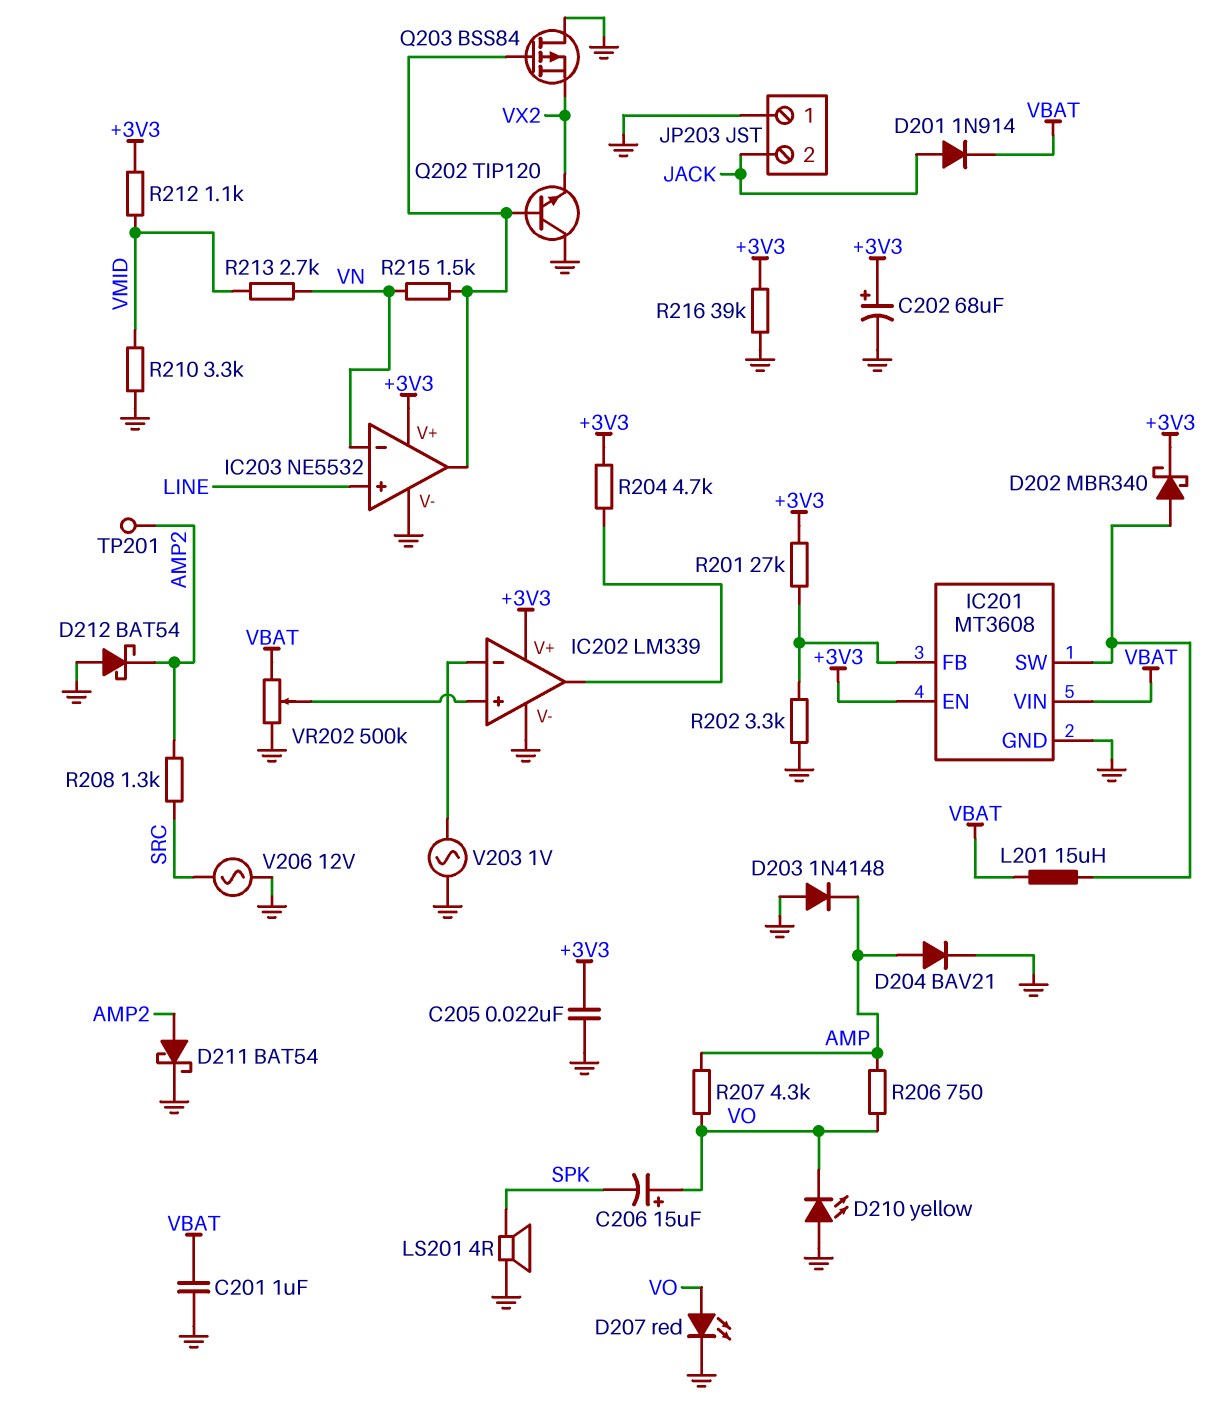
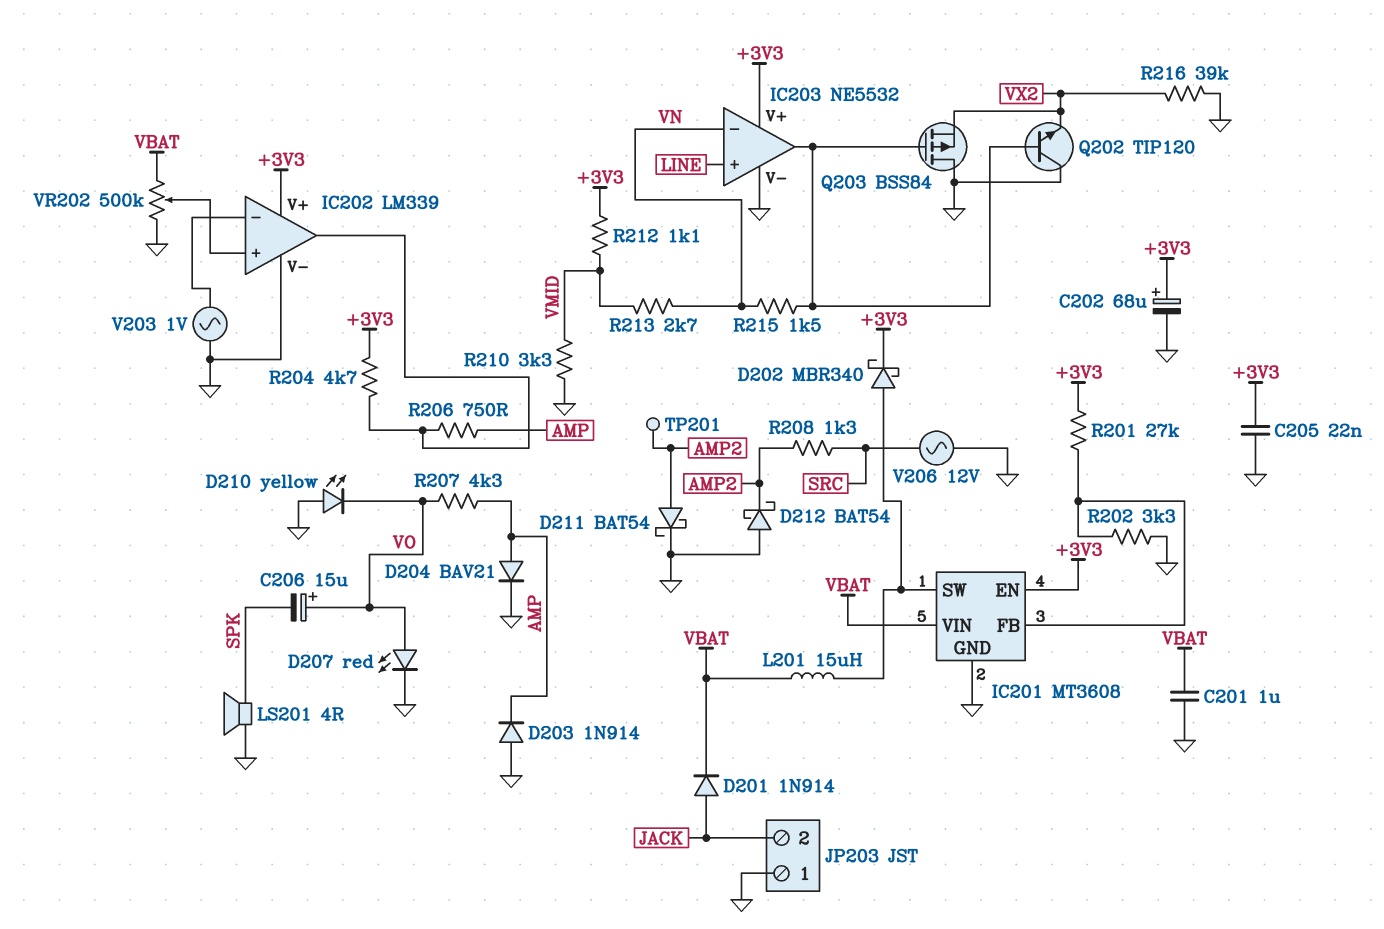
D203: diode 1N4148 (A GND, K AMP) -> diode 1N914 (A GND, K AMP)
R206: 750 (AMP, VO) -> 750 (AMP, IC202/out)
R216: 39k (+3V3, GND) -> 39k (GND, VX2)

